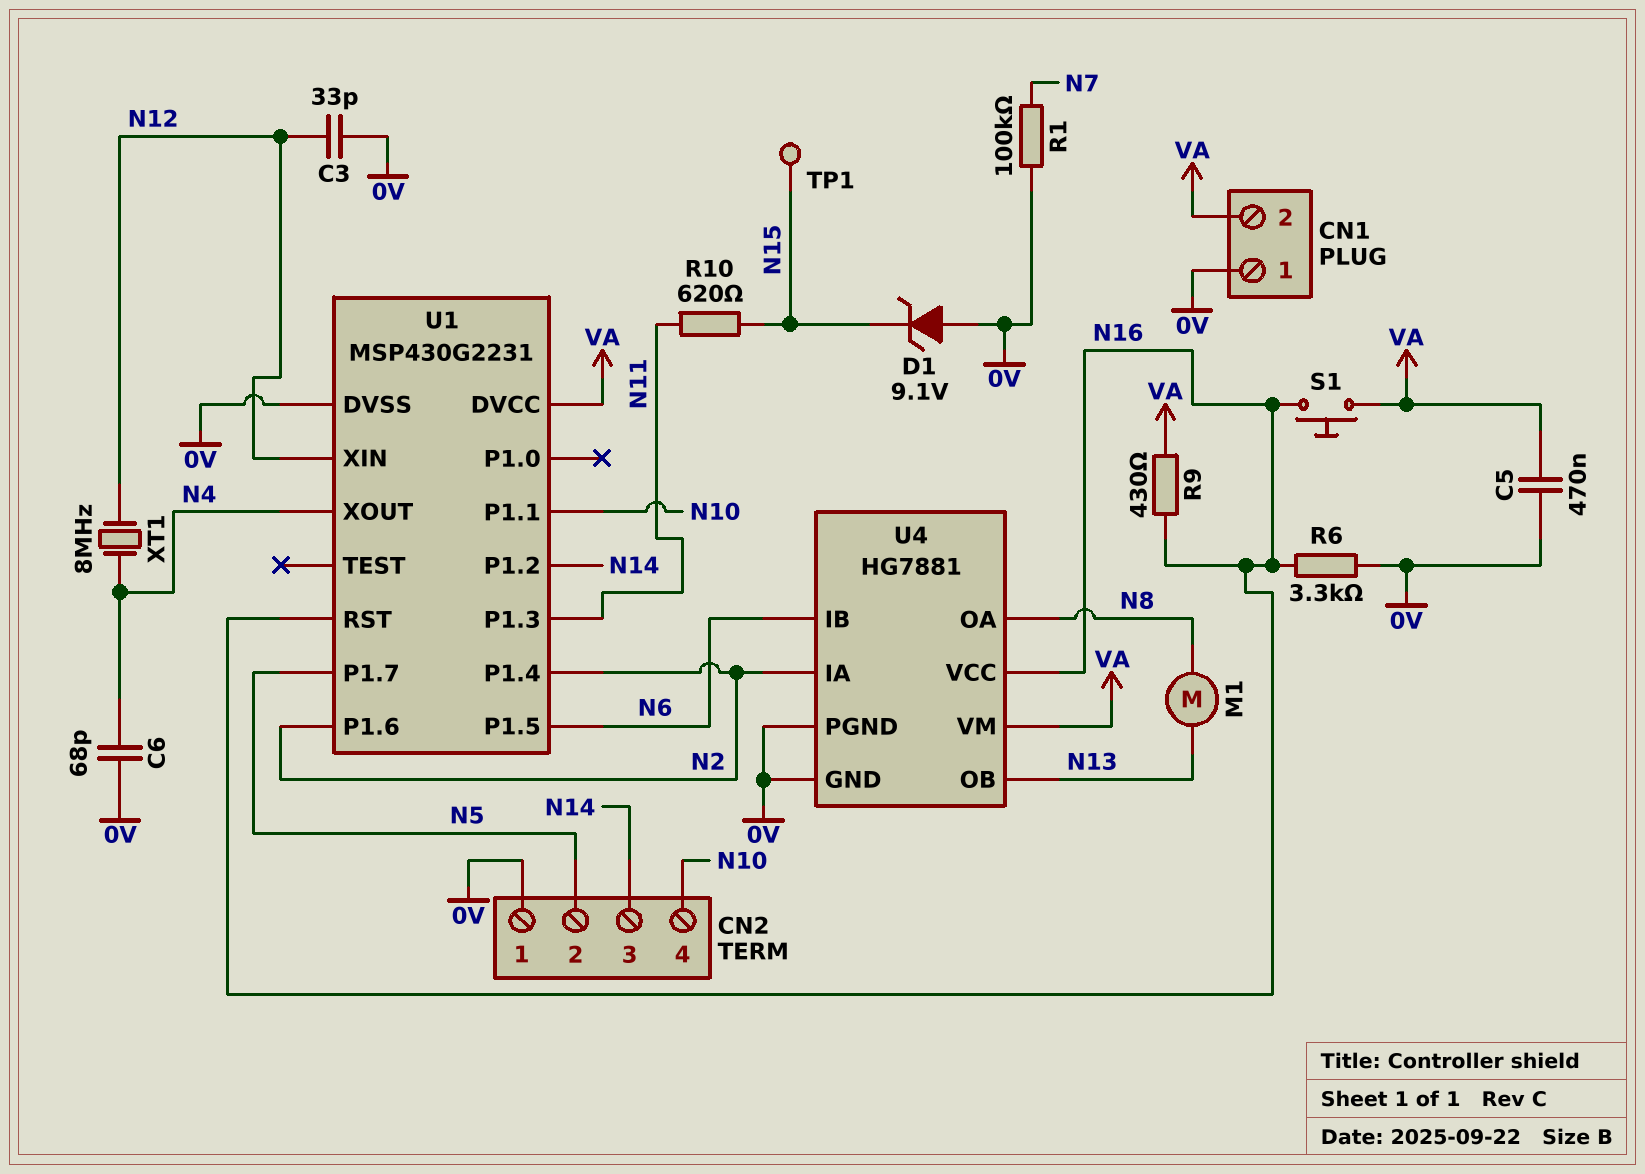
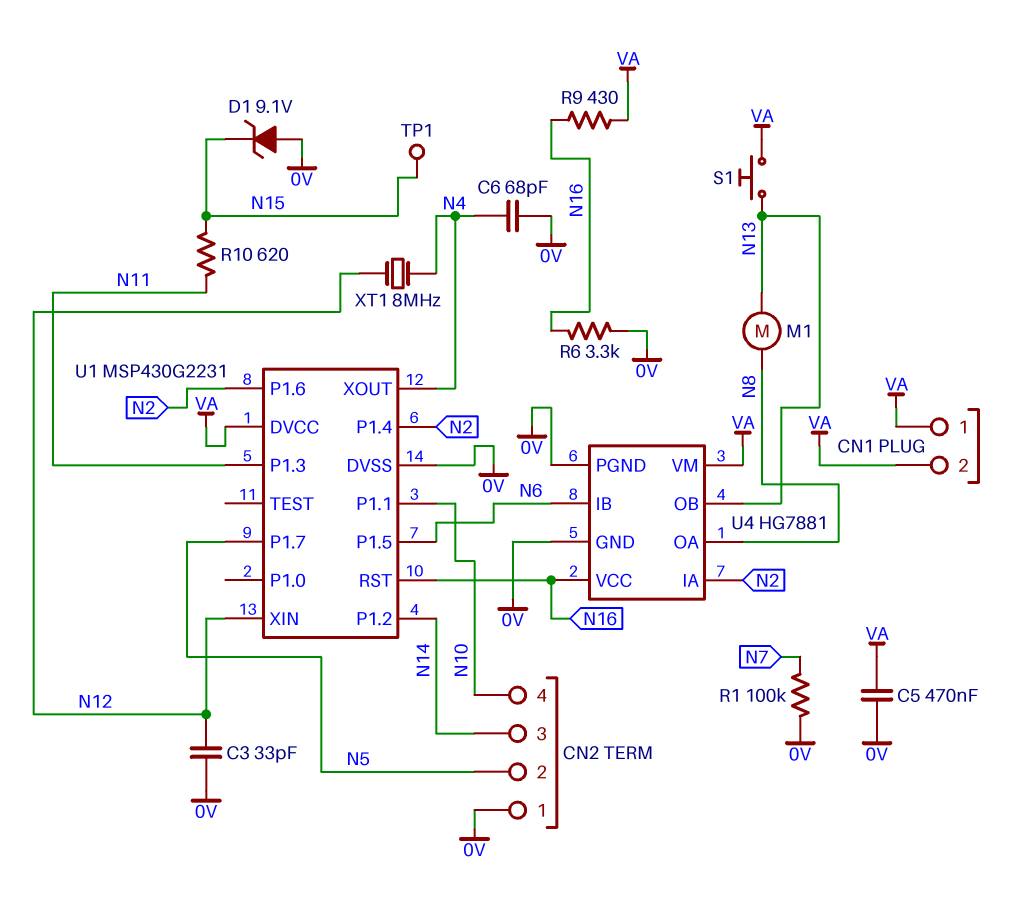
CN1 pin 1: 0V -> VA
S1: button (N16, VA) -> button (N13, VA)

